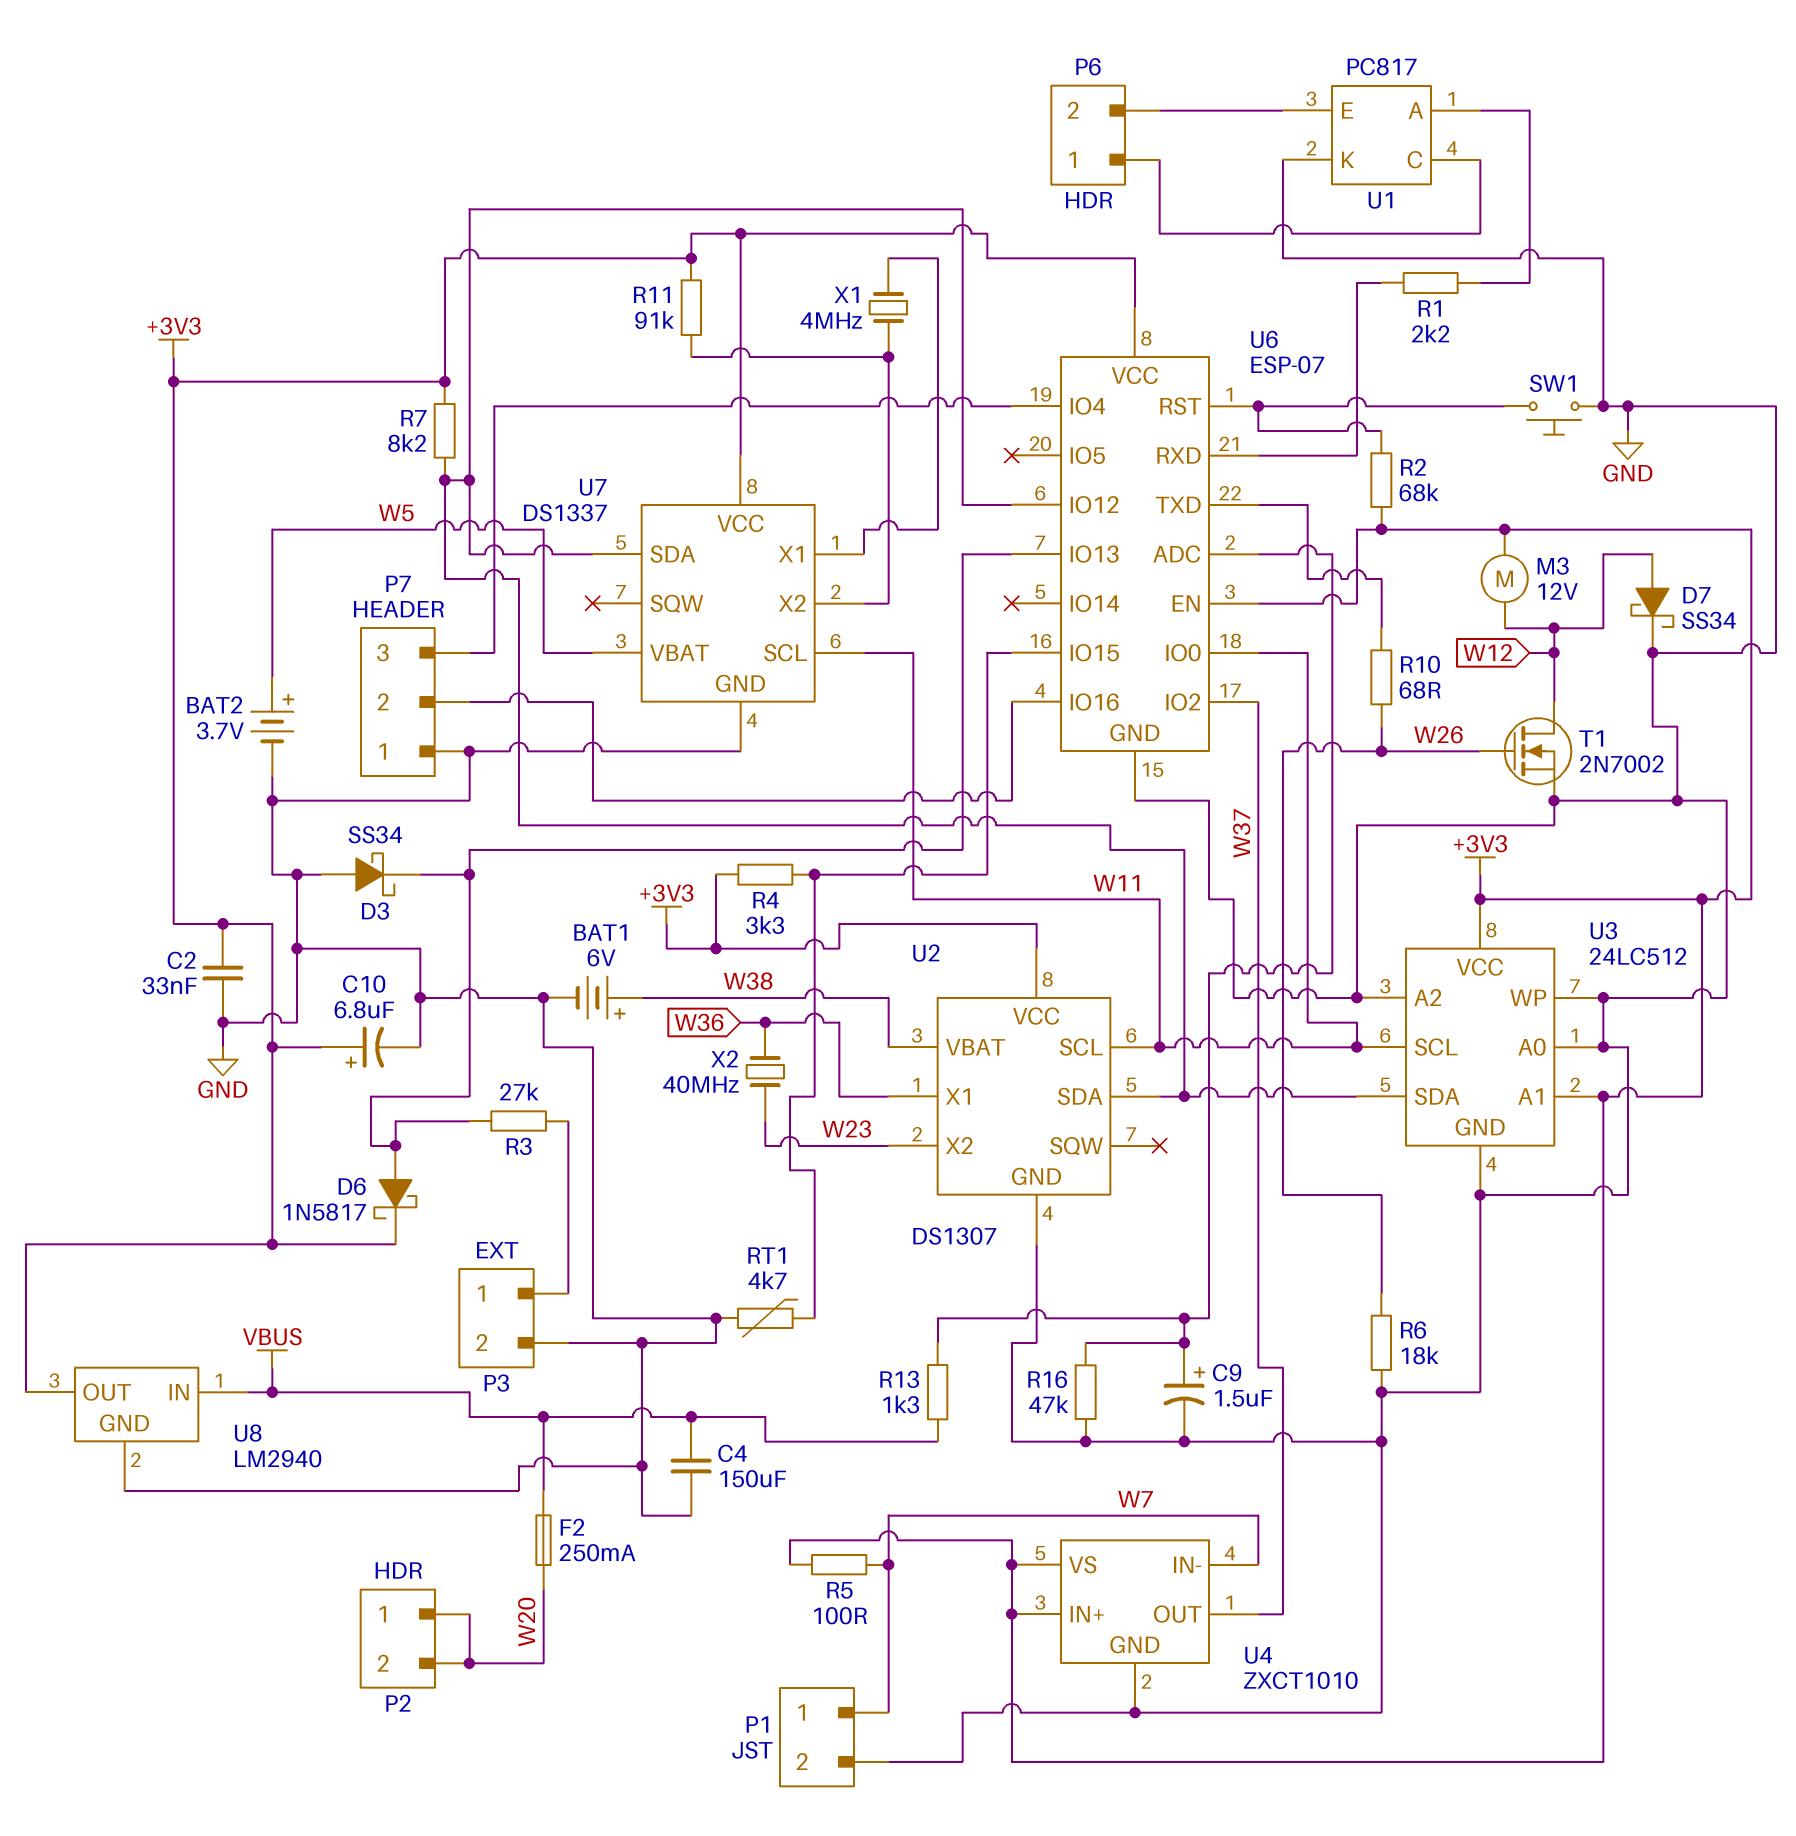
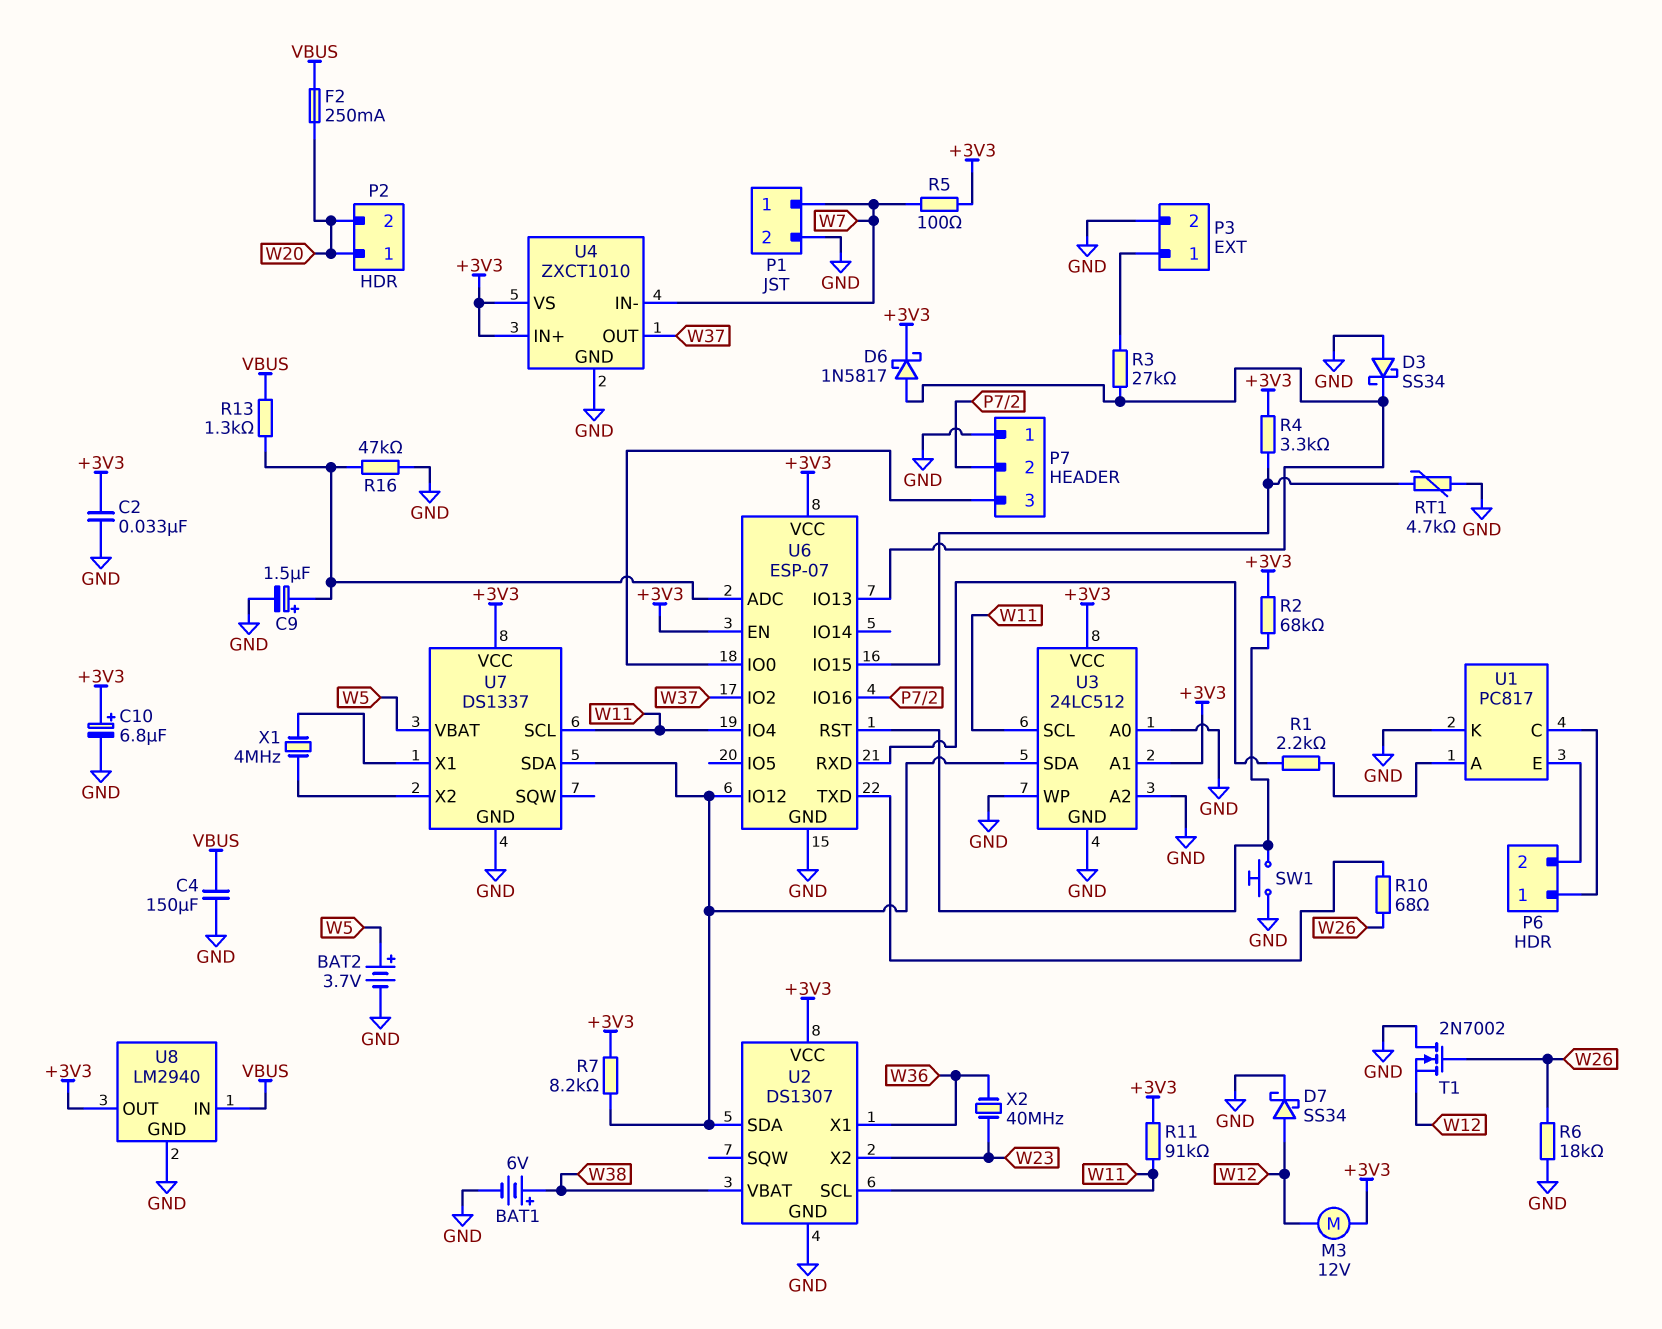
R11: 91k (+3V3, U7/X2) -> 91k (+3V3, W11)
T1: NMOS 2N7002 (G W26, D W12, S GND) -> NMOS 2N7002 (G W26, D GND, S W12)
U6 pin IO0: W11 -> P7/3
U6 pin IO4: P7/3 -> W11

